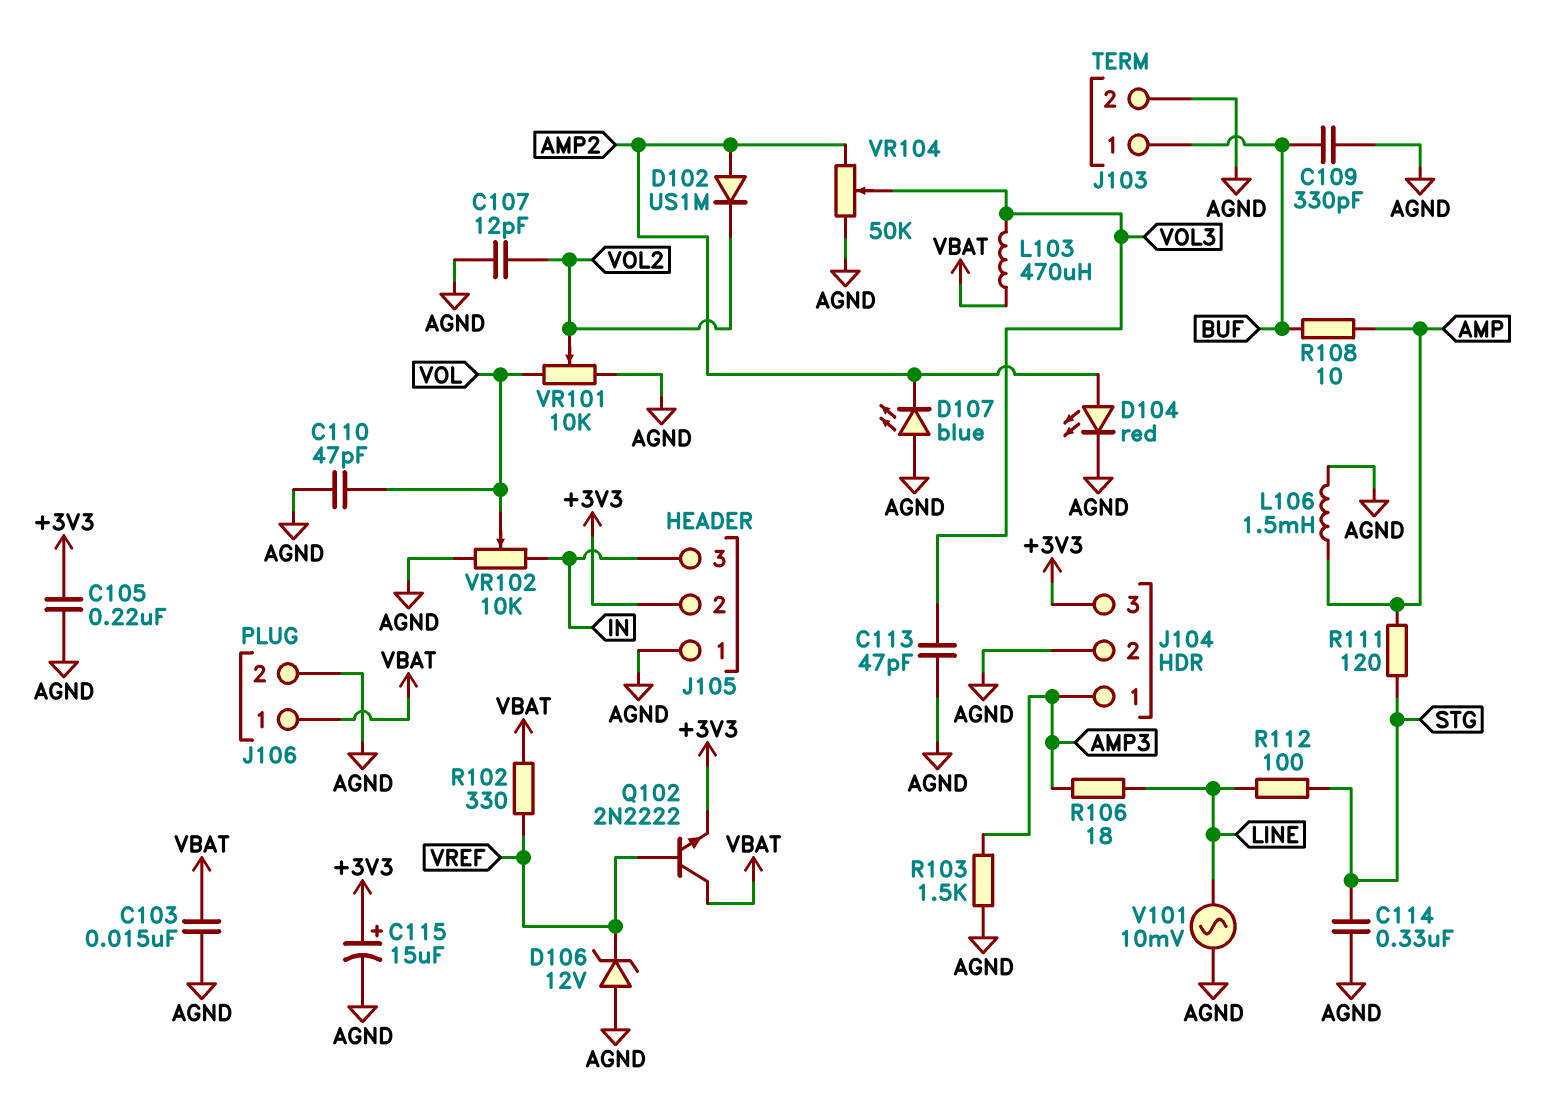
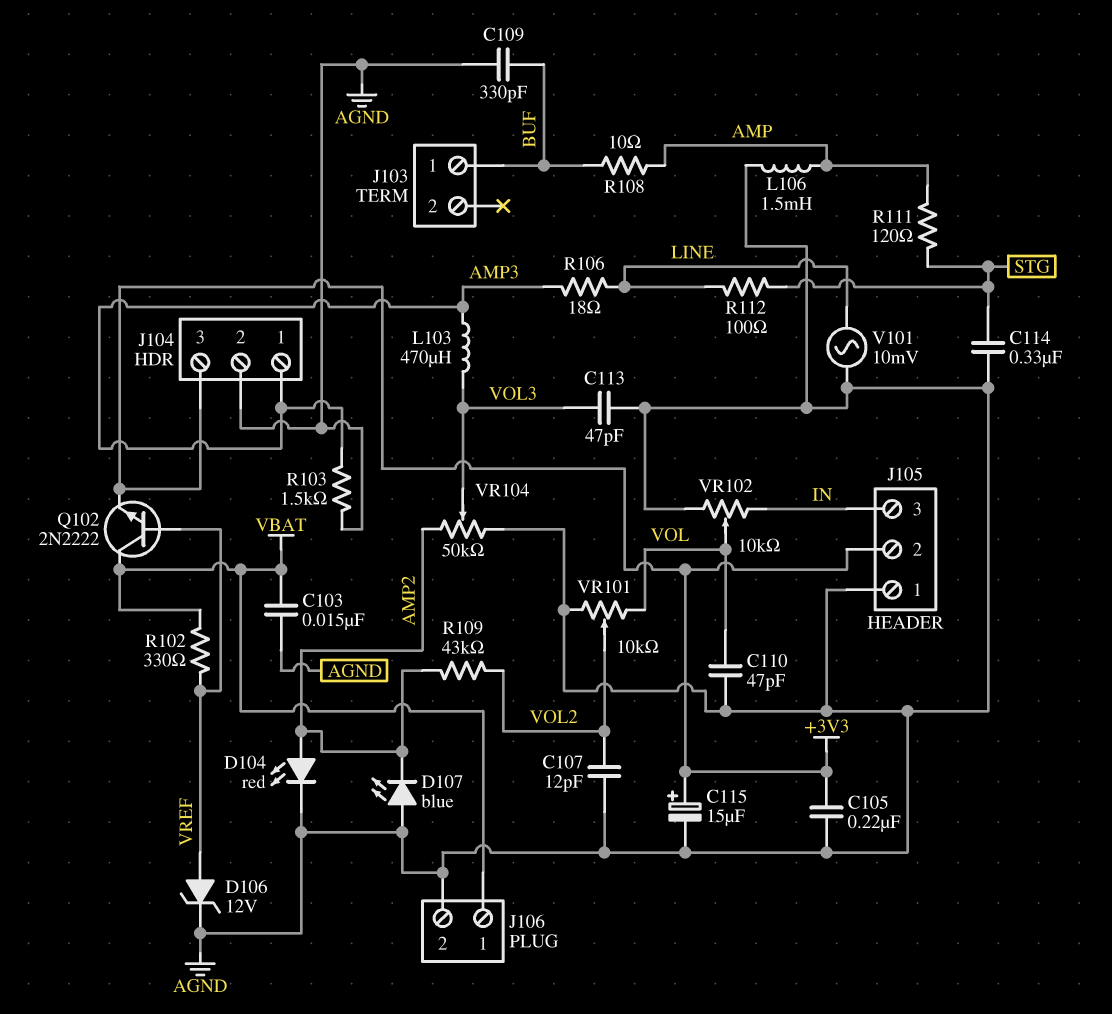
D102: diode US1M (A AMP2, K VOL2) -> none
D106: zener 12V (A AGND, K VREF) -> zener 12V (A VREF, K AGND)
J103 pin 2: AGND -> none
L103: 470uH (VBAT, VOL3) -> 470uH (AMP3, VOL3)
R109: none -> 43k (AMP2, VOL2)

